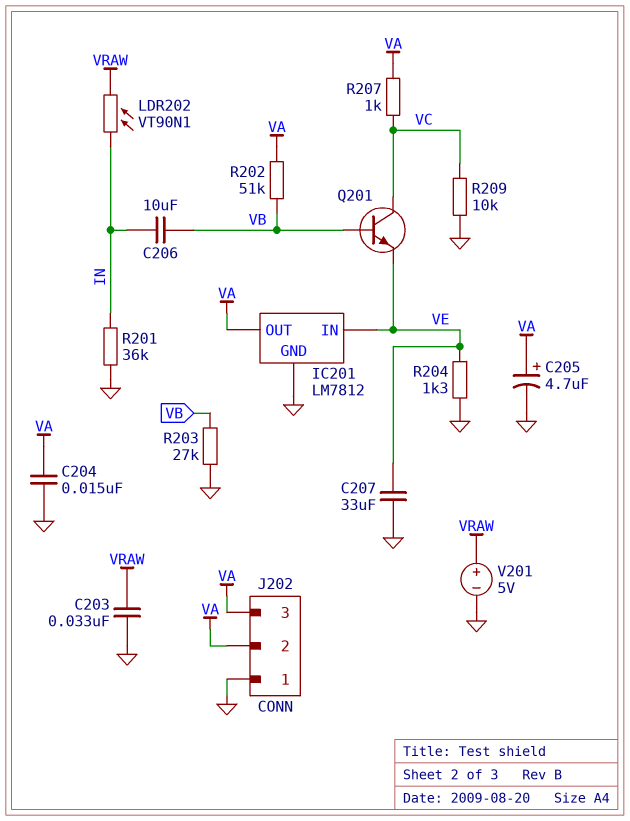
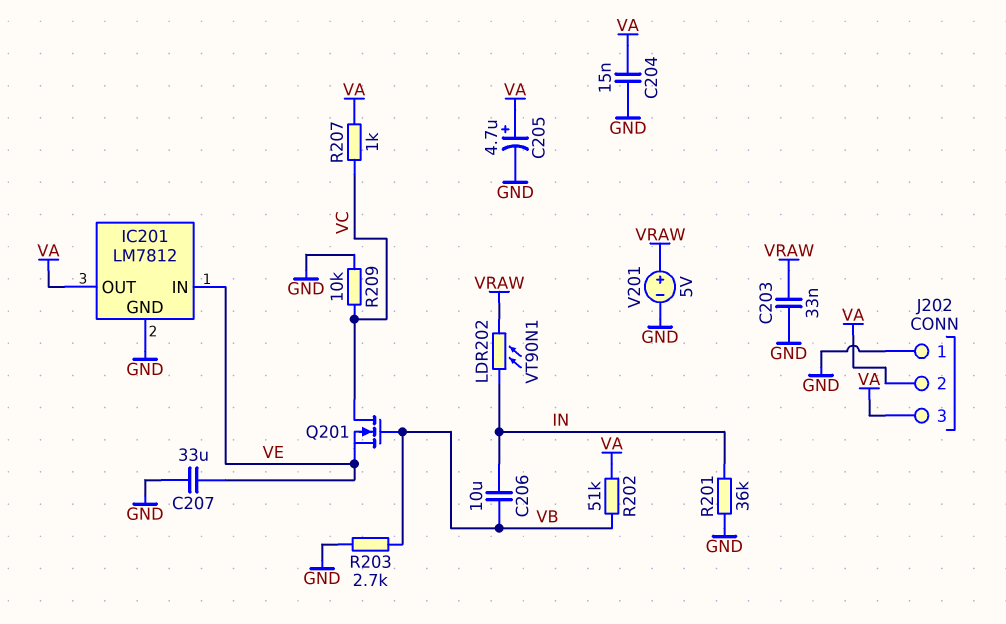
Q201: NPN (B VB, C VC, E VE) -> NMOS (G VB, D VC, S VE)
R203: 27k (GND, VB) -> 2.7k (GND, VB)
R204: 1.3k (GND, VE) -> none

